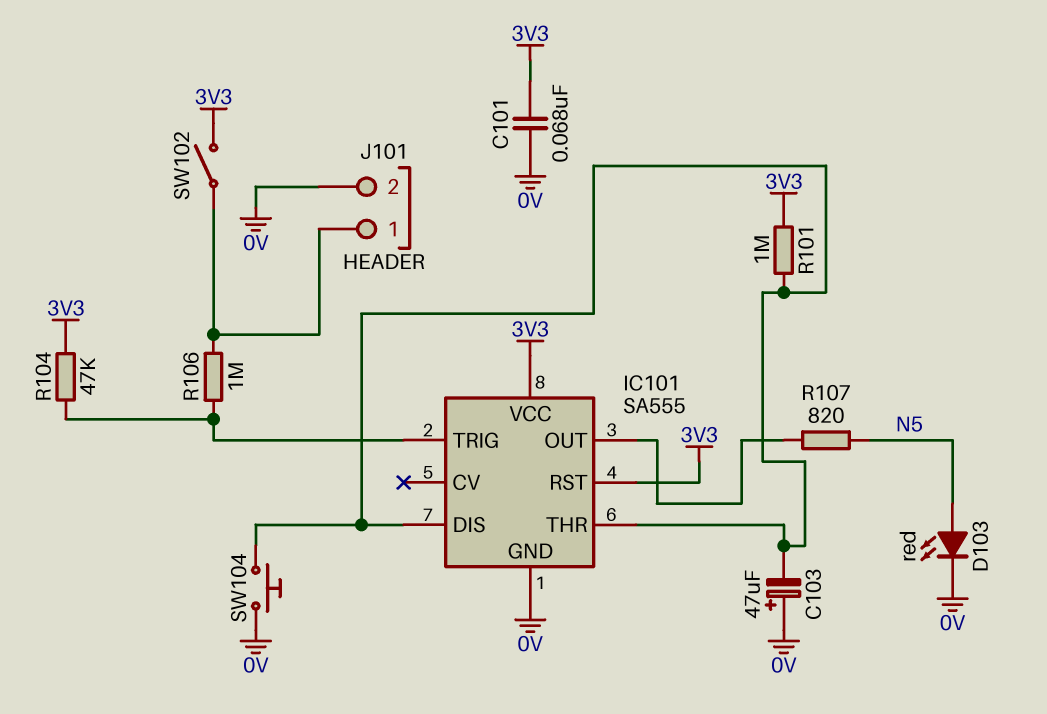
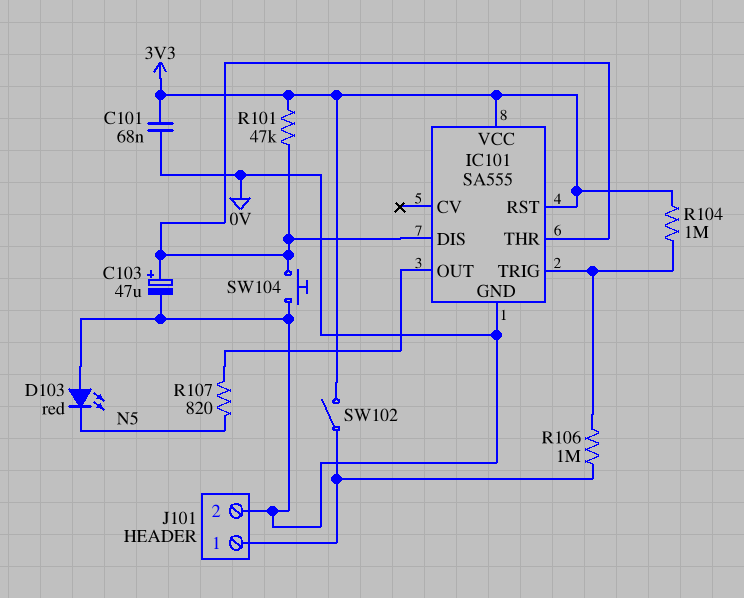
C103: 47uF (plus 0V, minus IC101/DIS) -> 47uF (plus IC101/DIS, minus 0V)
D103: LED red (A N5, K 0V) -> LED red (A 0V, K N5)
R101: 1M (3V3, IC101/DIS) -> 47k (3V3, IC101/DIS)
R104: 47k (3V3, IC101/TRIG) -> 1M (3V3, IC101/TRIG)

